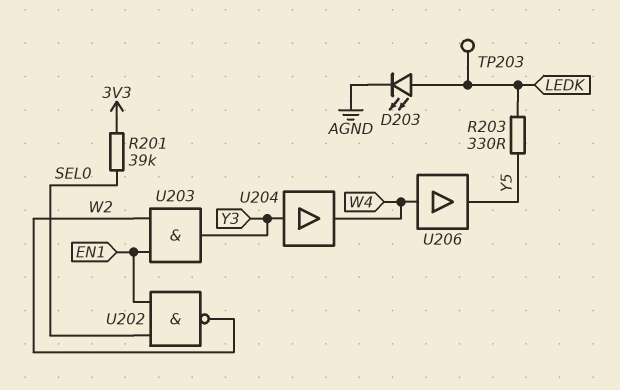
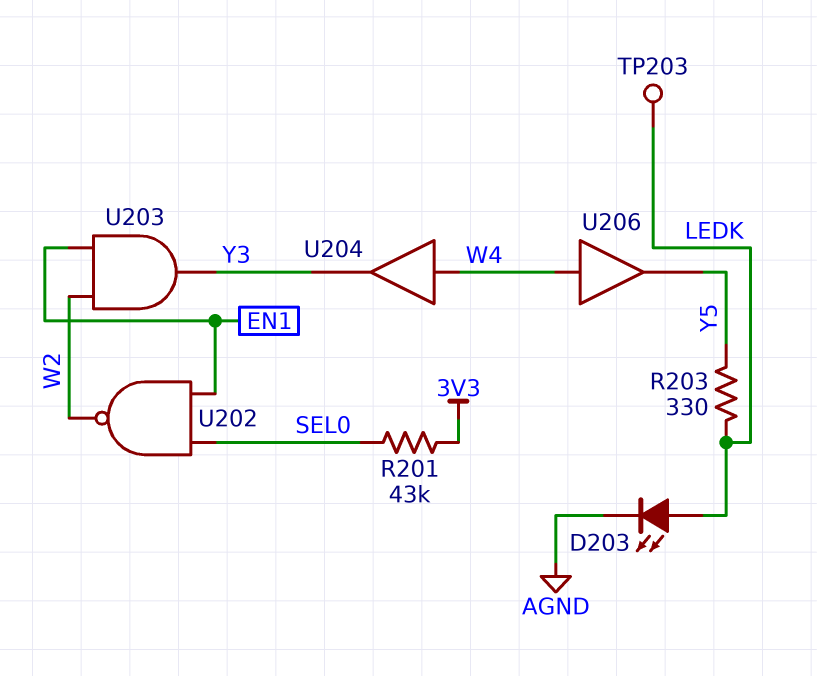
R201: 39k (3V3, SEL0) -> 43k (3V3, SEL0)
U204: buffer (in Y3, out W4) -> buffer (in W4, out Y3)

